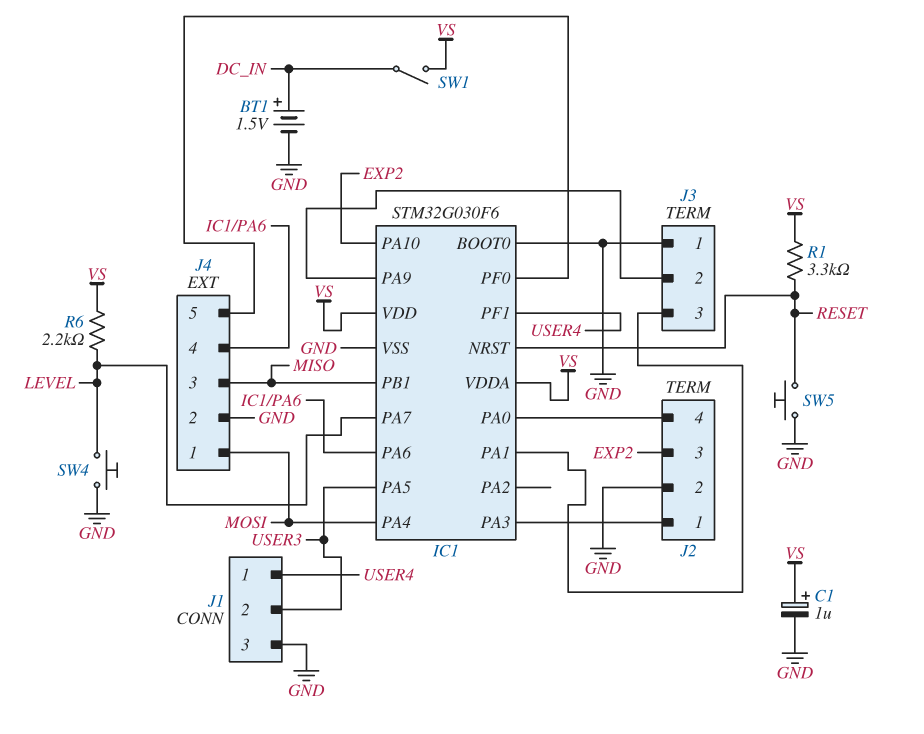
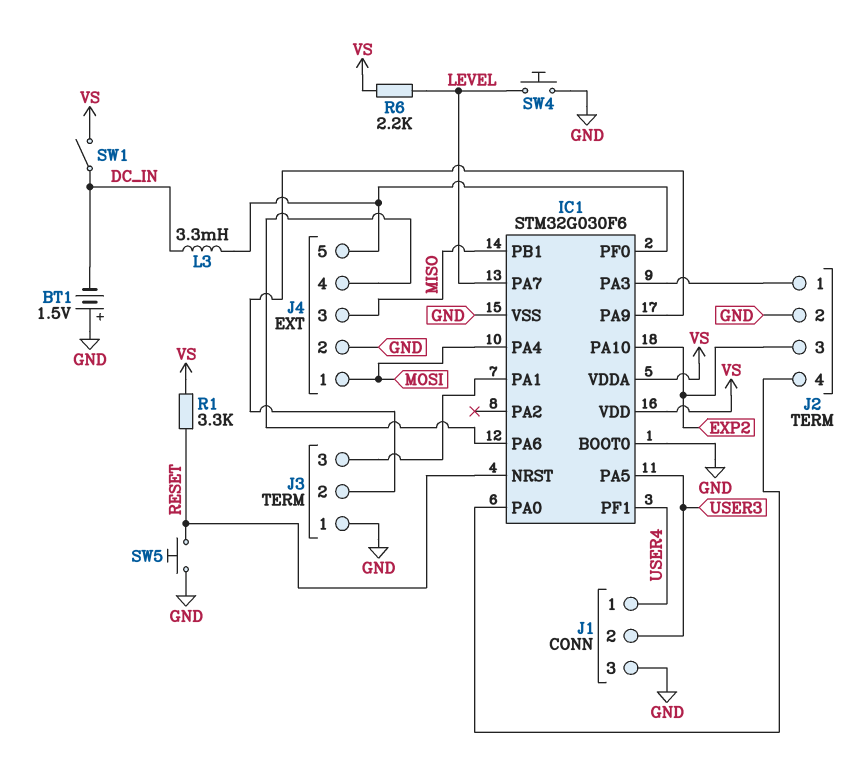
BT1: 1.5V (plus DC_IN, minus GND) -> 1.5V (plus GND, minus DC_IN)
C1: 1uF (plus VS, minus GND) -> none
L3: none -> 3.3mH (DC_IN, IC1/PF0)

